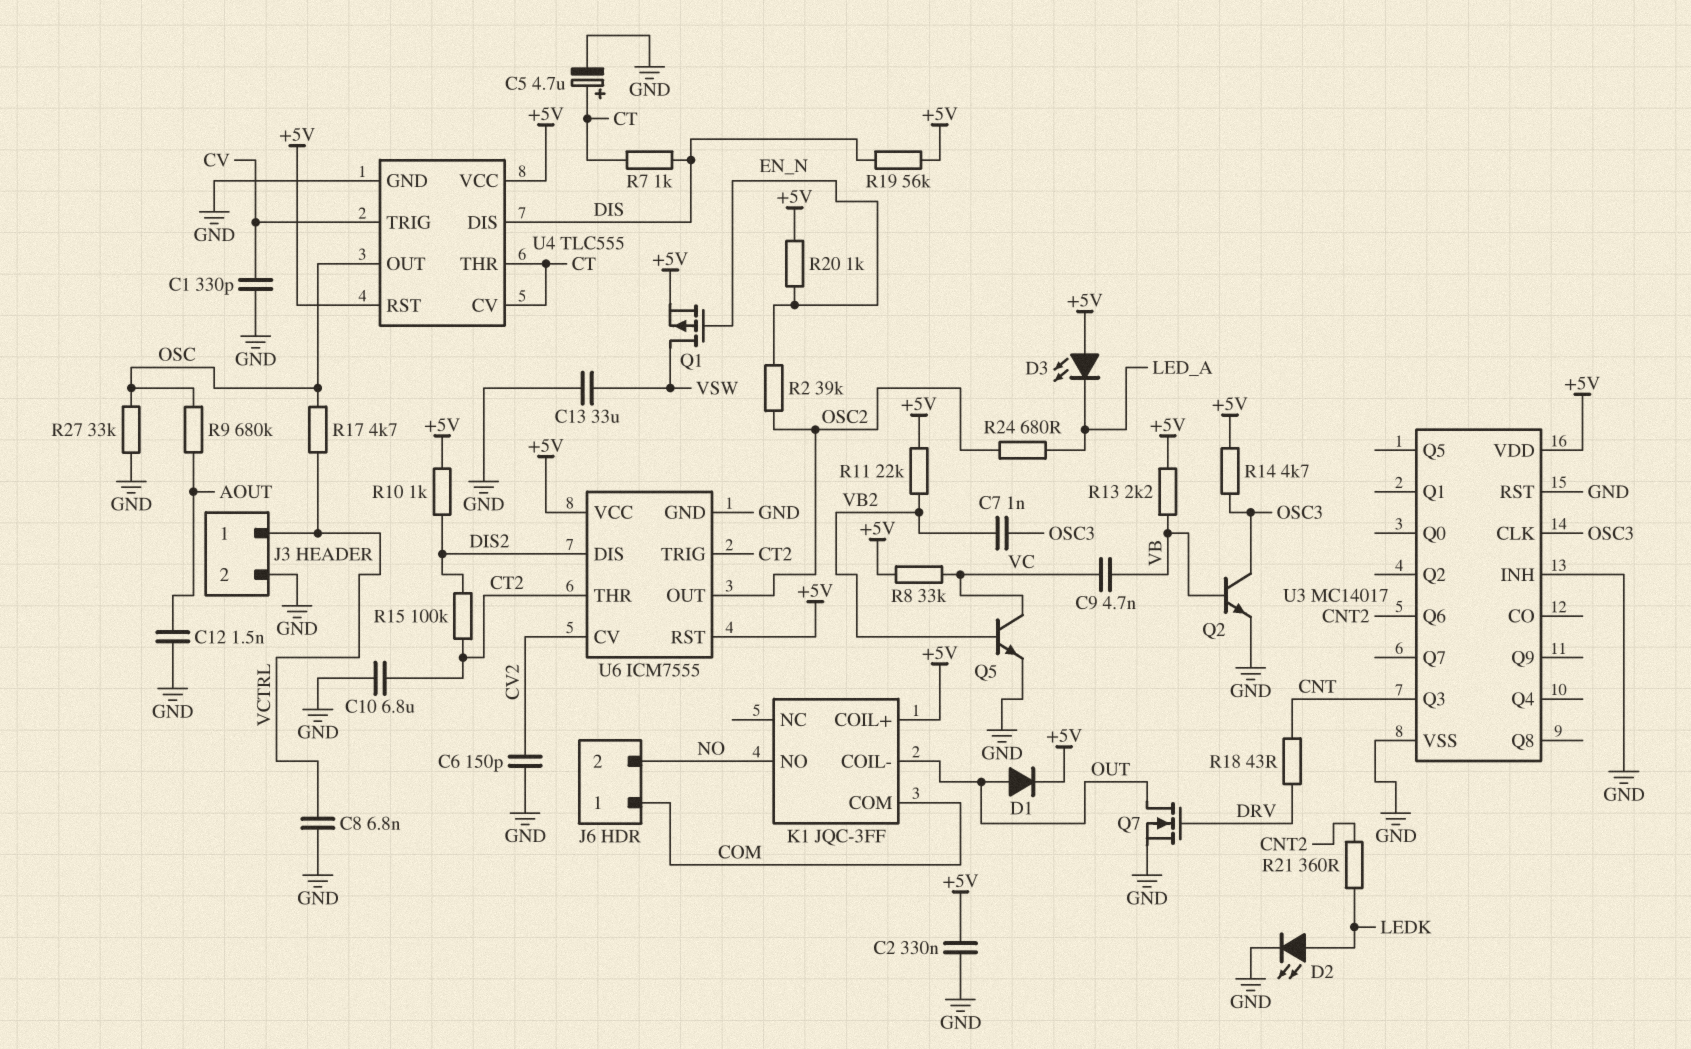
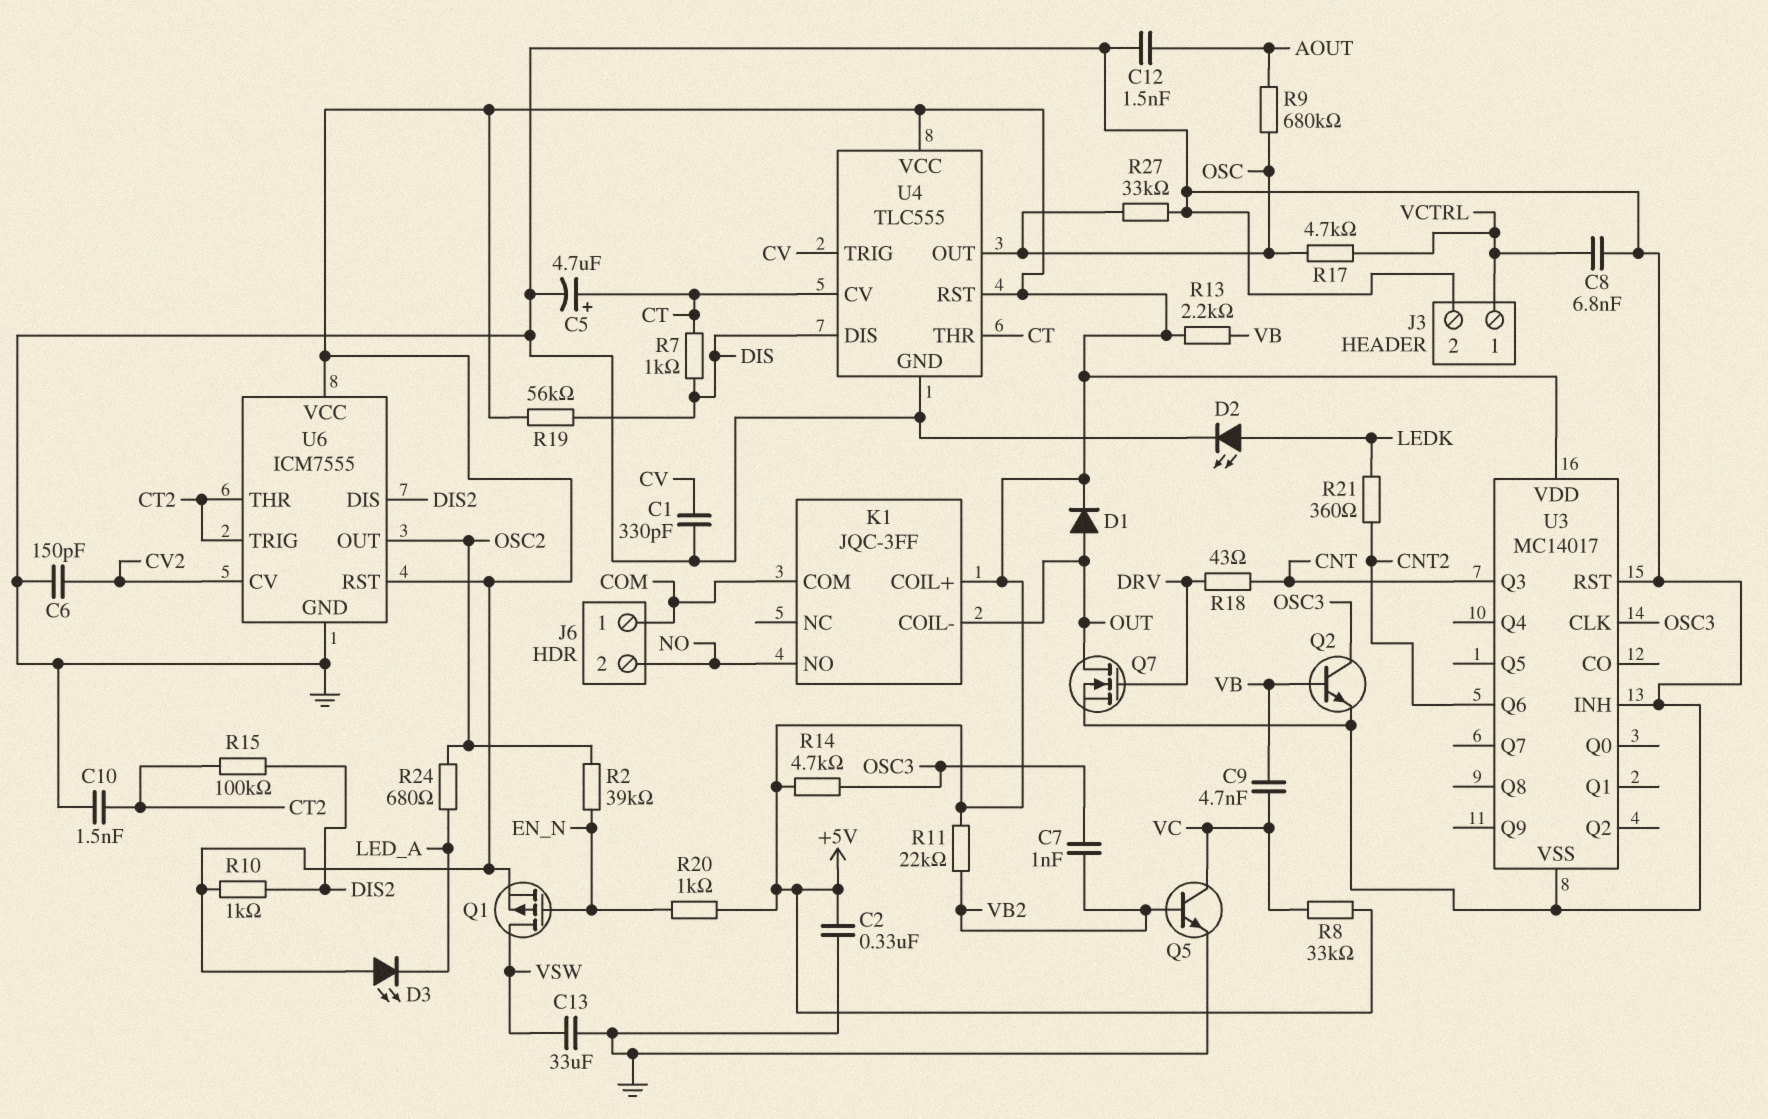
C10: 6.8uF (CT2, GND) -> 1.5nF (CT2, GND)

